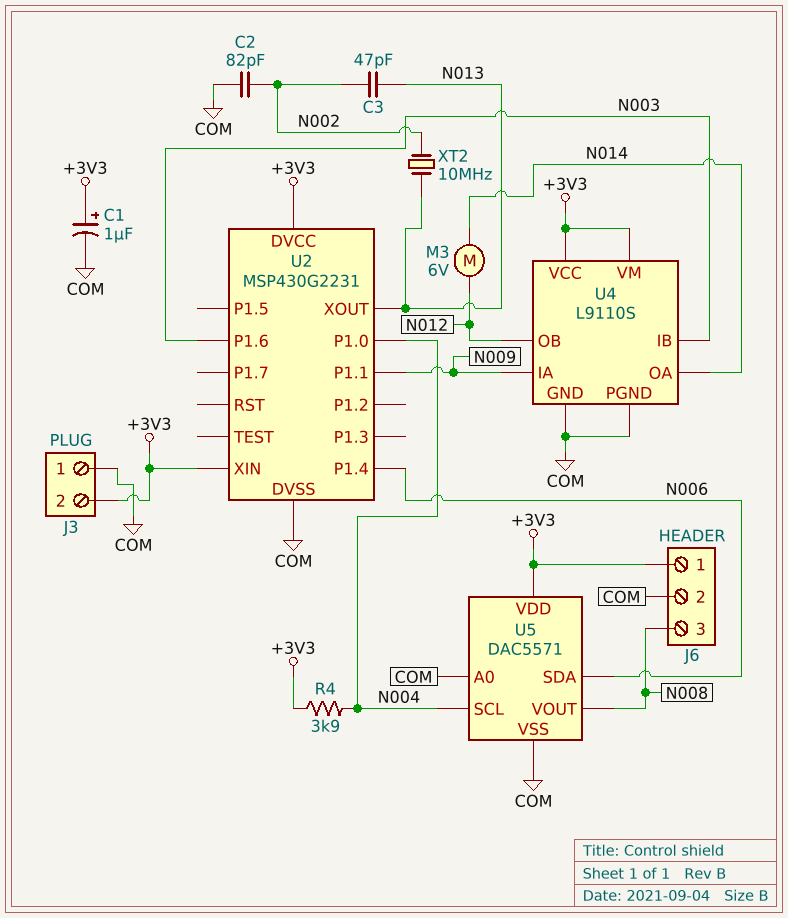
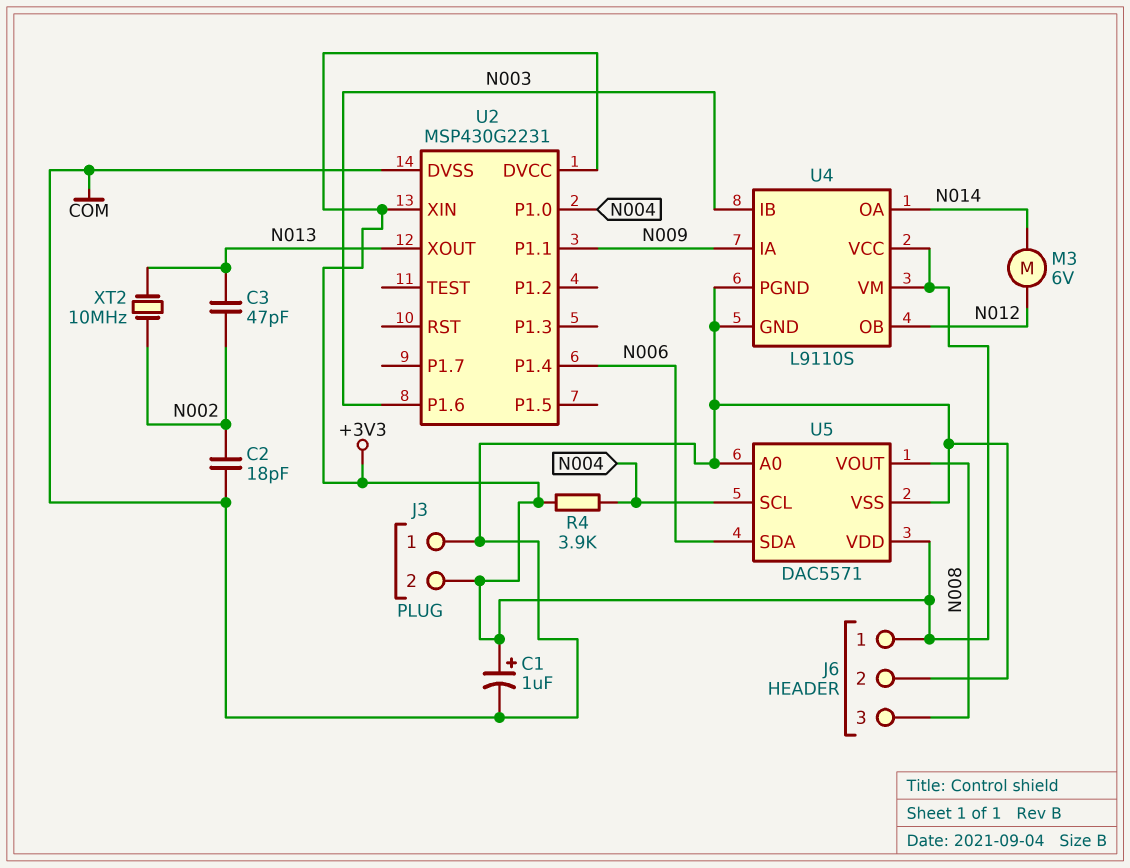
C2: 82pF (COM, N002) -> 18pF (COM, N002)

